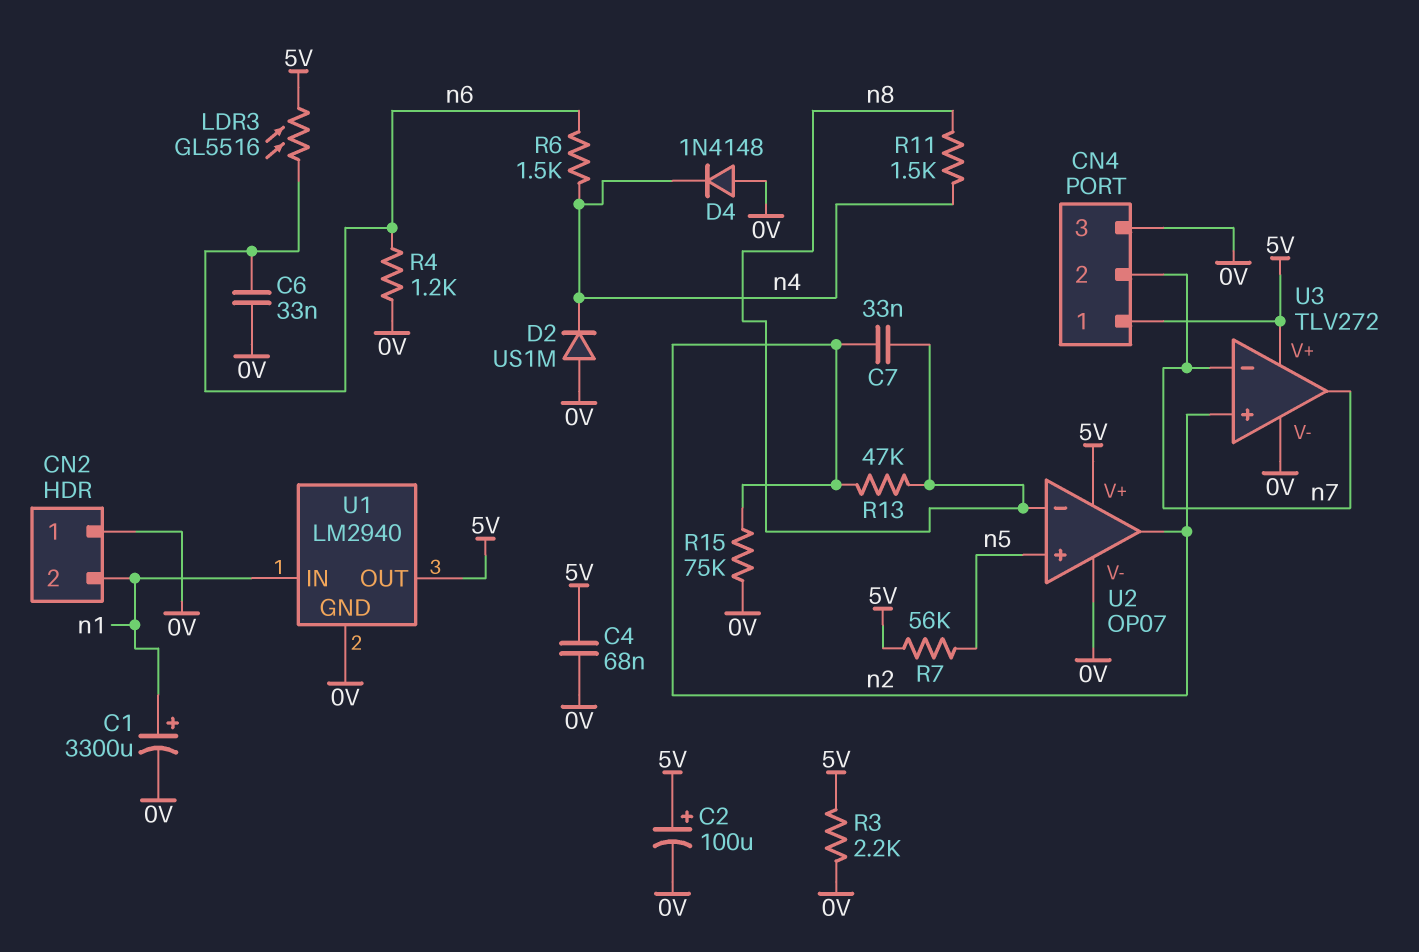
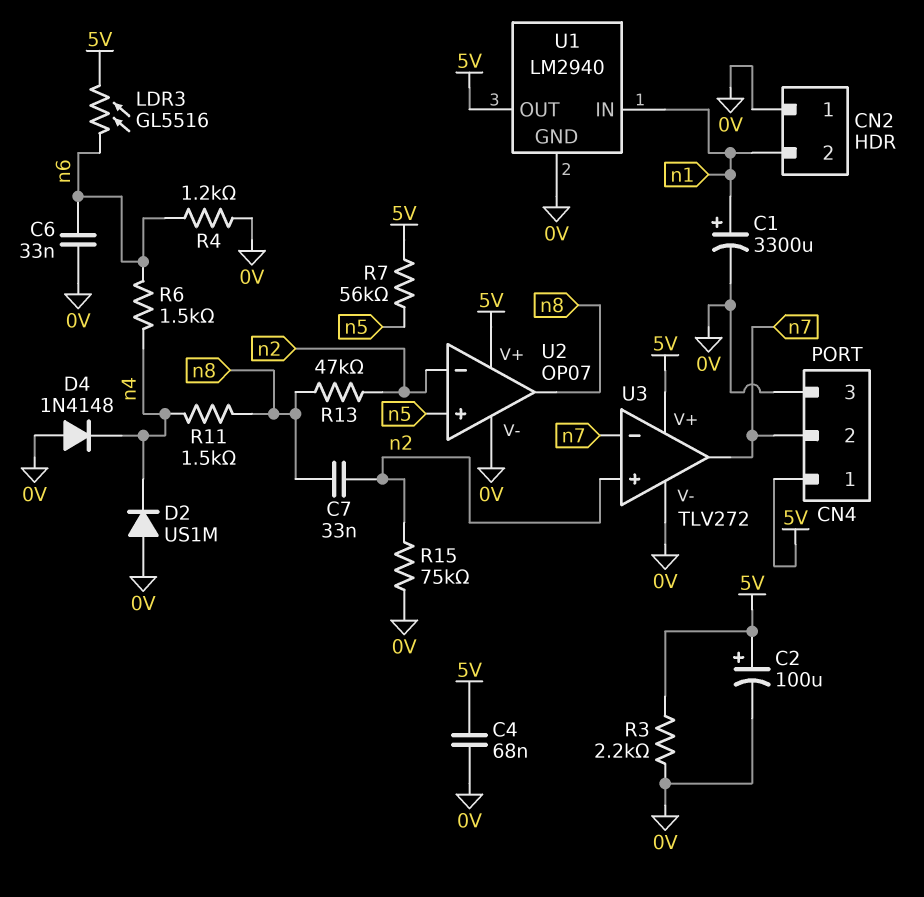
U2 pin in-: n8 -> n2
U2 pin out: n2 -> n8

